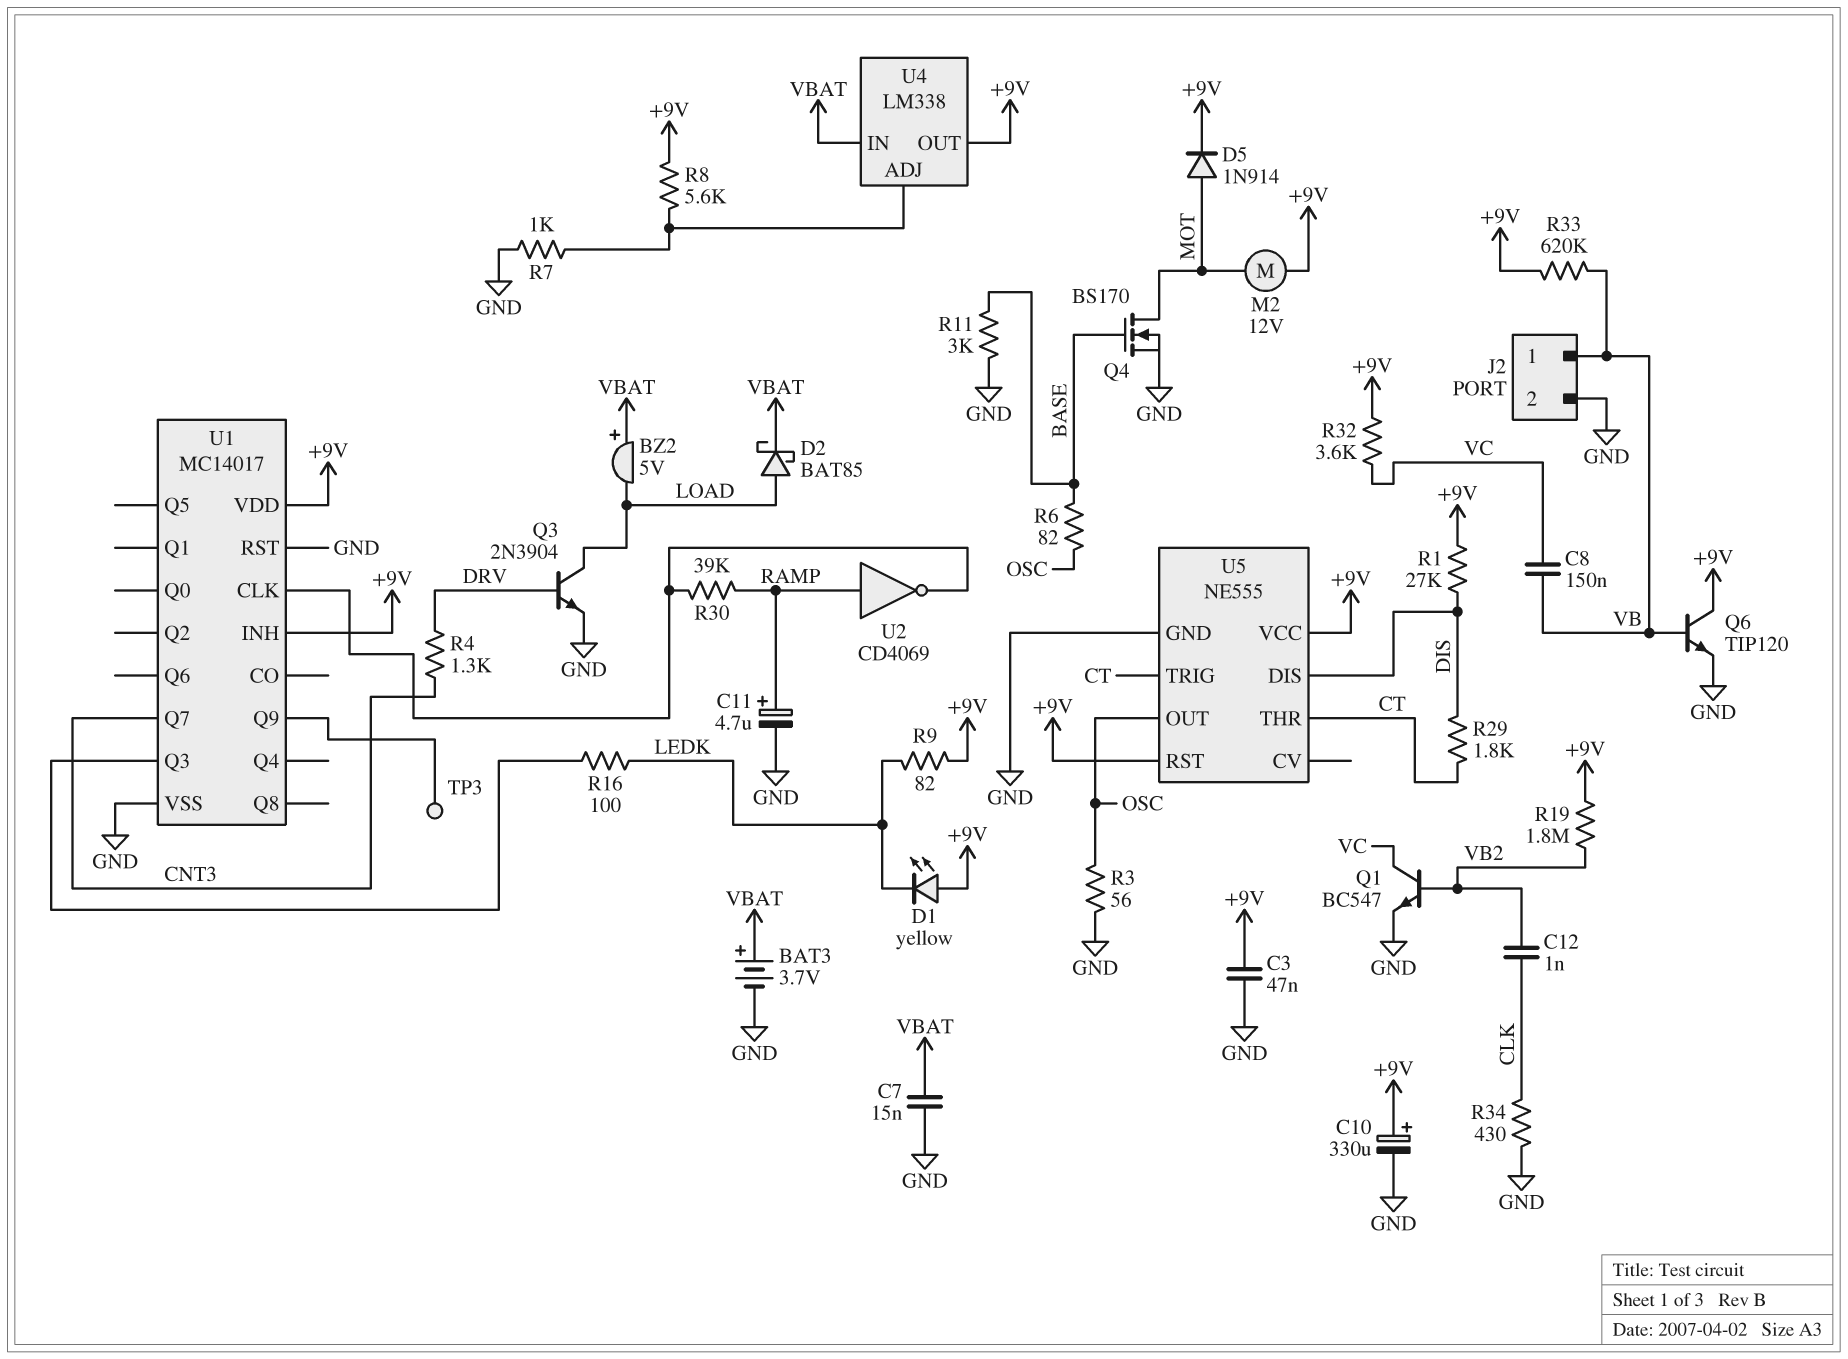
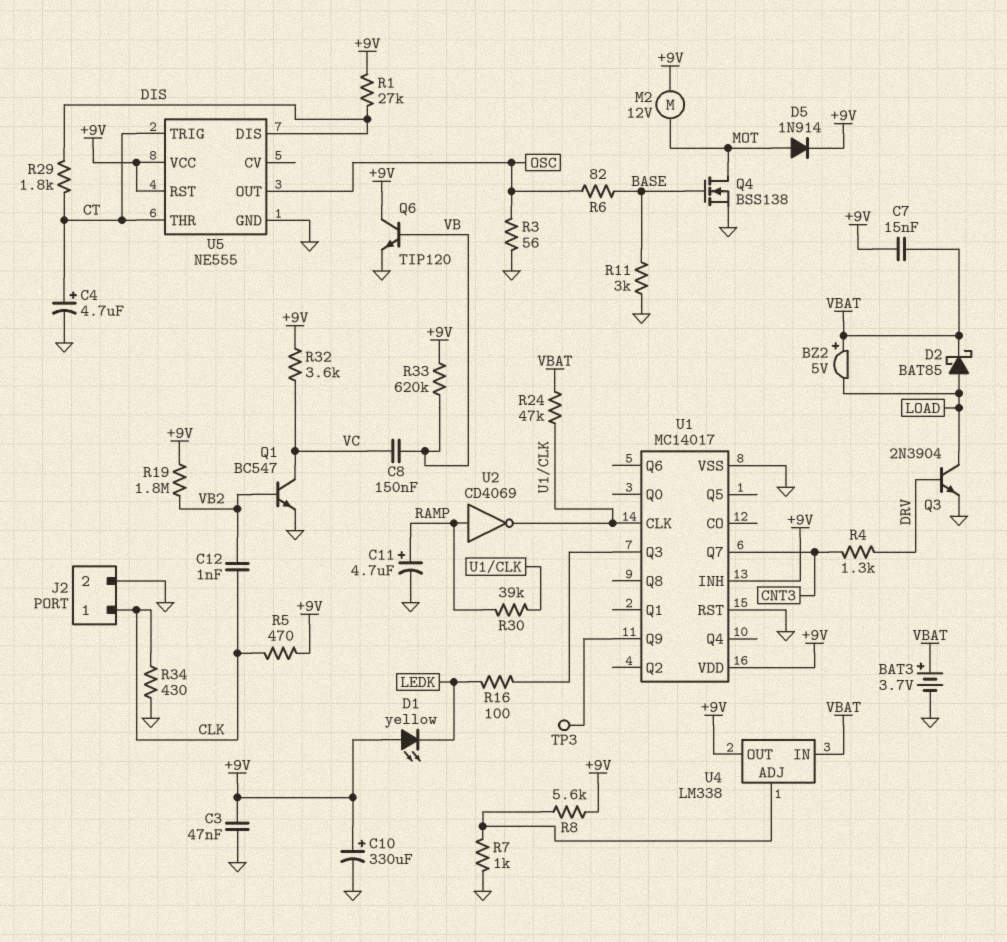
C4: none -> 4.7uF (plus CT, minus GND)
C7: 15nF (GND, VBAT) -> 15nF (+9V, VBAT)
J2 pin 1: VB -> CLK
Q4: NMOS BS170 (G BASE, D MOT, S GND) -> NMOS BSS138 (G BASE, D MOT, S GND)
R5: none -> 470 (+9V, CLK)
R9: 82 (+9V, LEDK) -> none
R24: none -> 47k (U1/CLK, VBAT)

